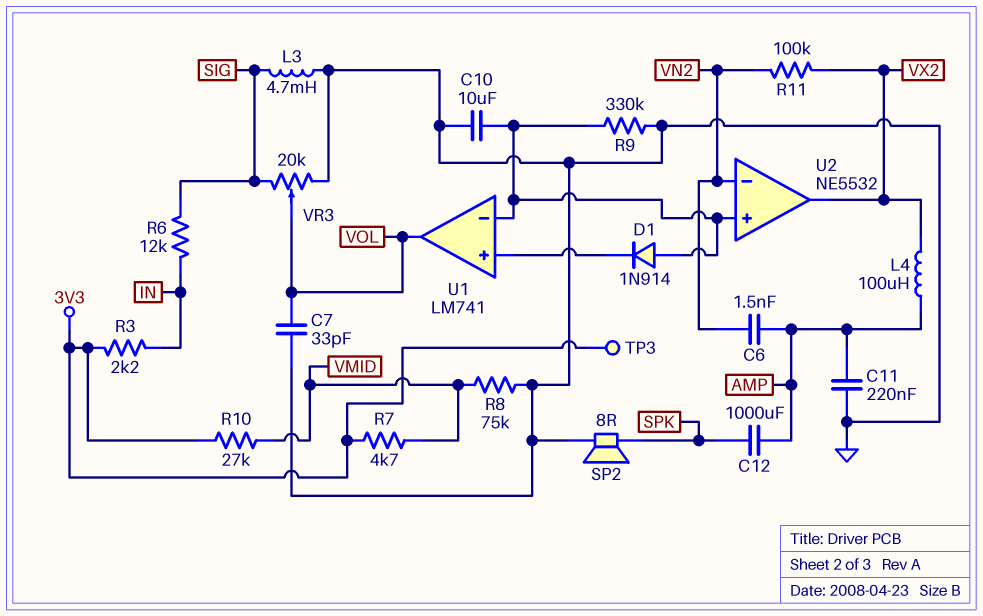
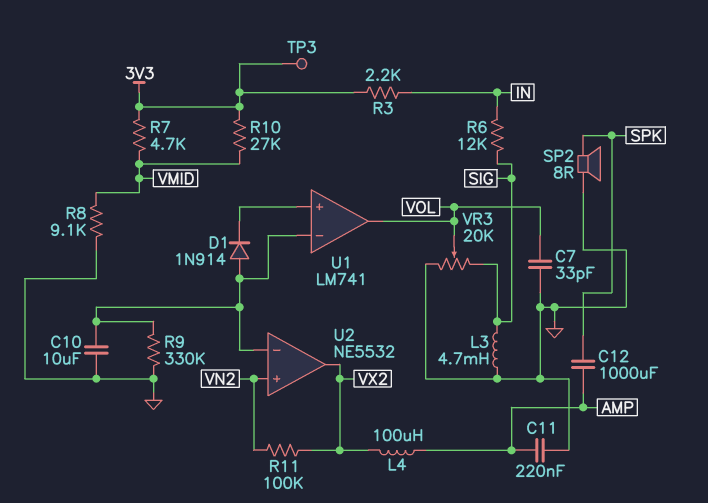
C6: 1.5nF (AMP, VN2) -> none
R8: 75k (GND, VMID) -> 9.1k (GND, VMID)
U2 pin in+: U1/in- -> VN2
U2 pin in-: VN2 -> U1/in-

